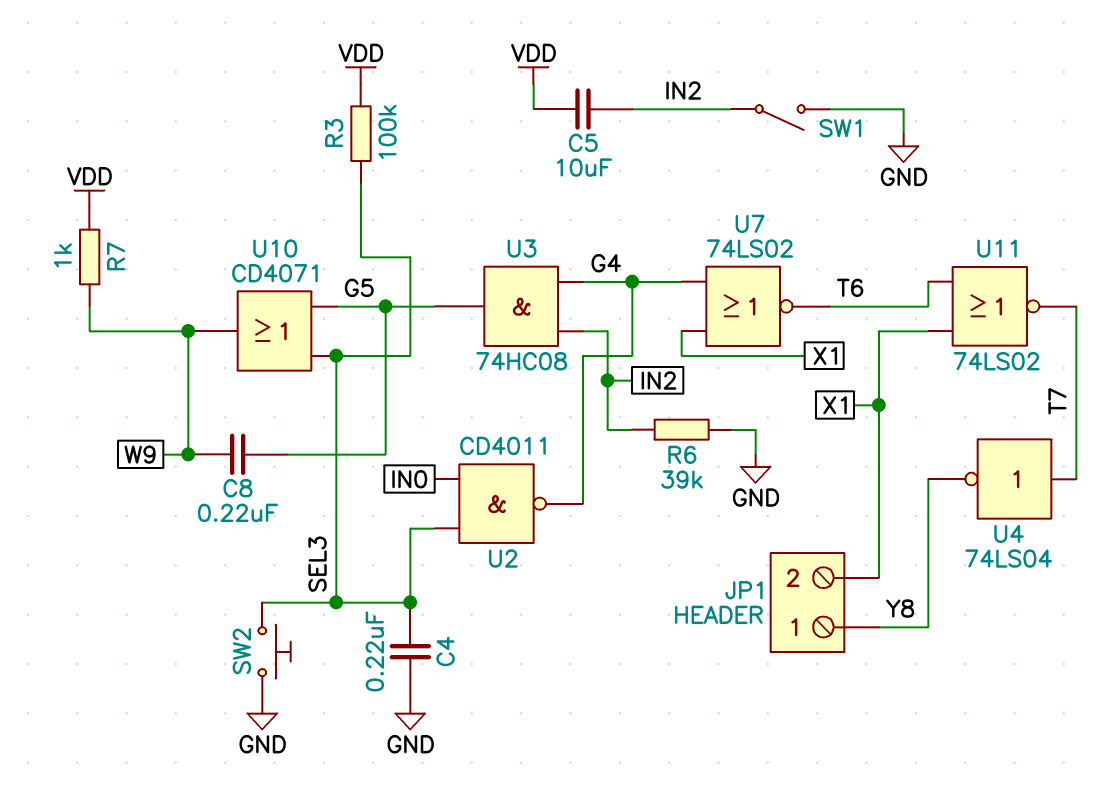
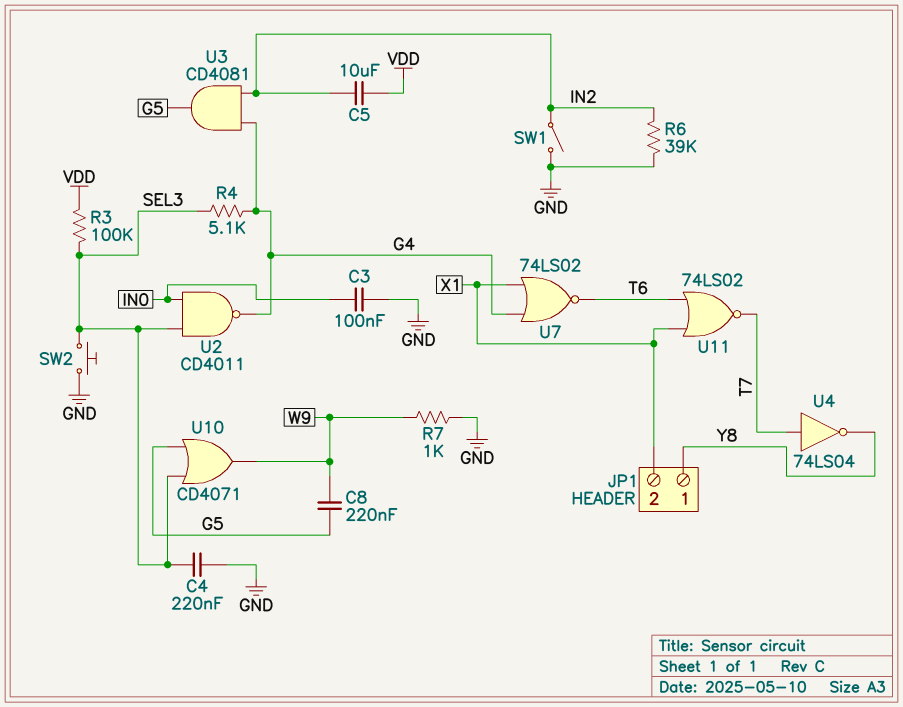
C3: none -> 100nF (GND, IN0)
R4: none -> 5.1k (G4, SEL3)
R7: 1k (VDD, W9) -> 1k (GND, W9)
U3: AND 74HC08 (in G4, in IN2, out G5) -> AND CD4081 (in G4, in IN2, out G5)

